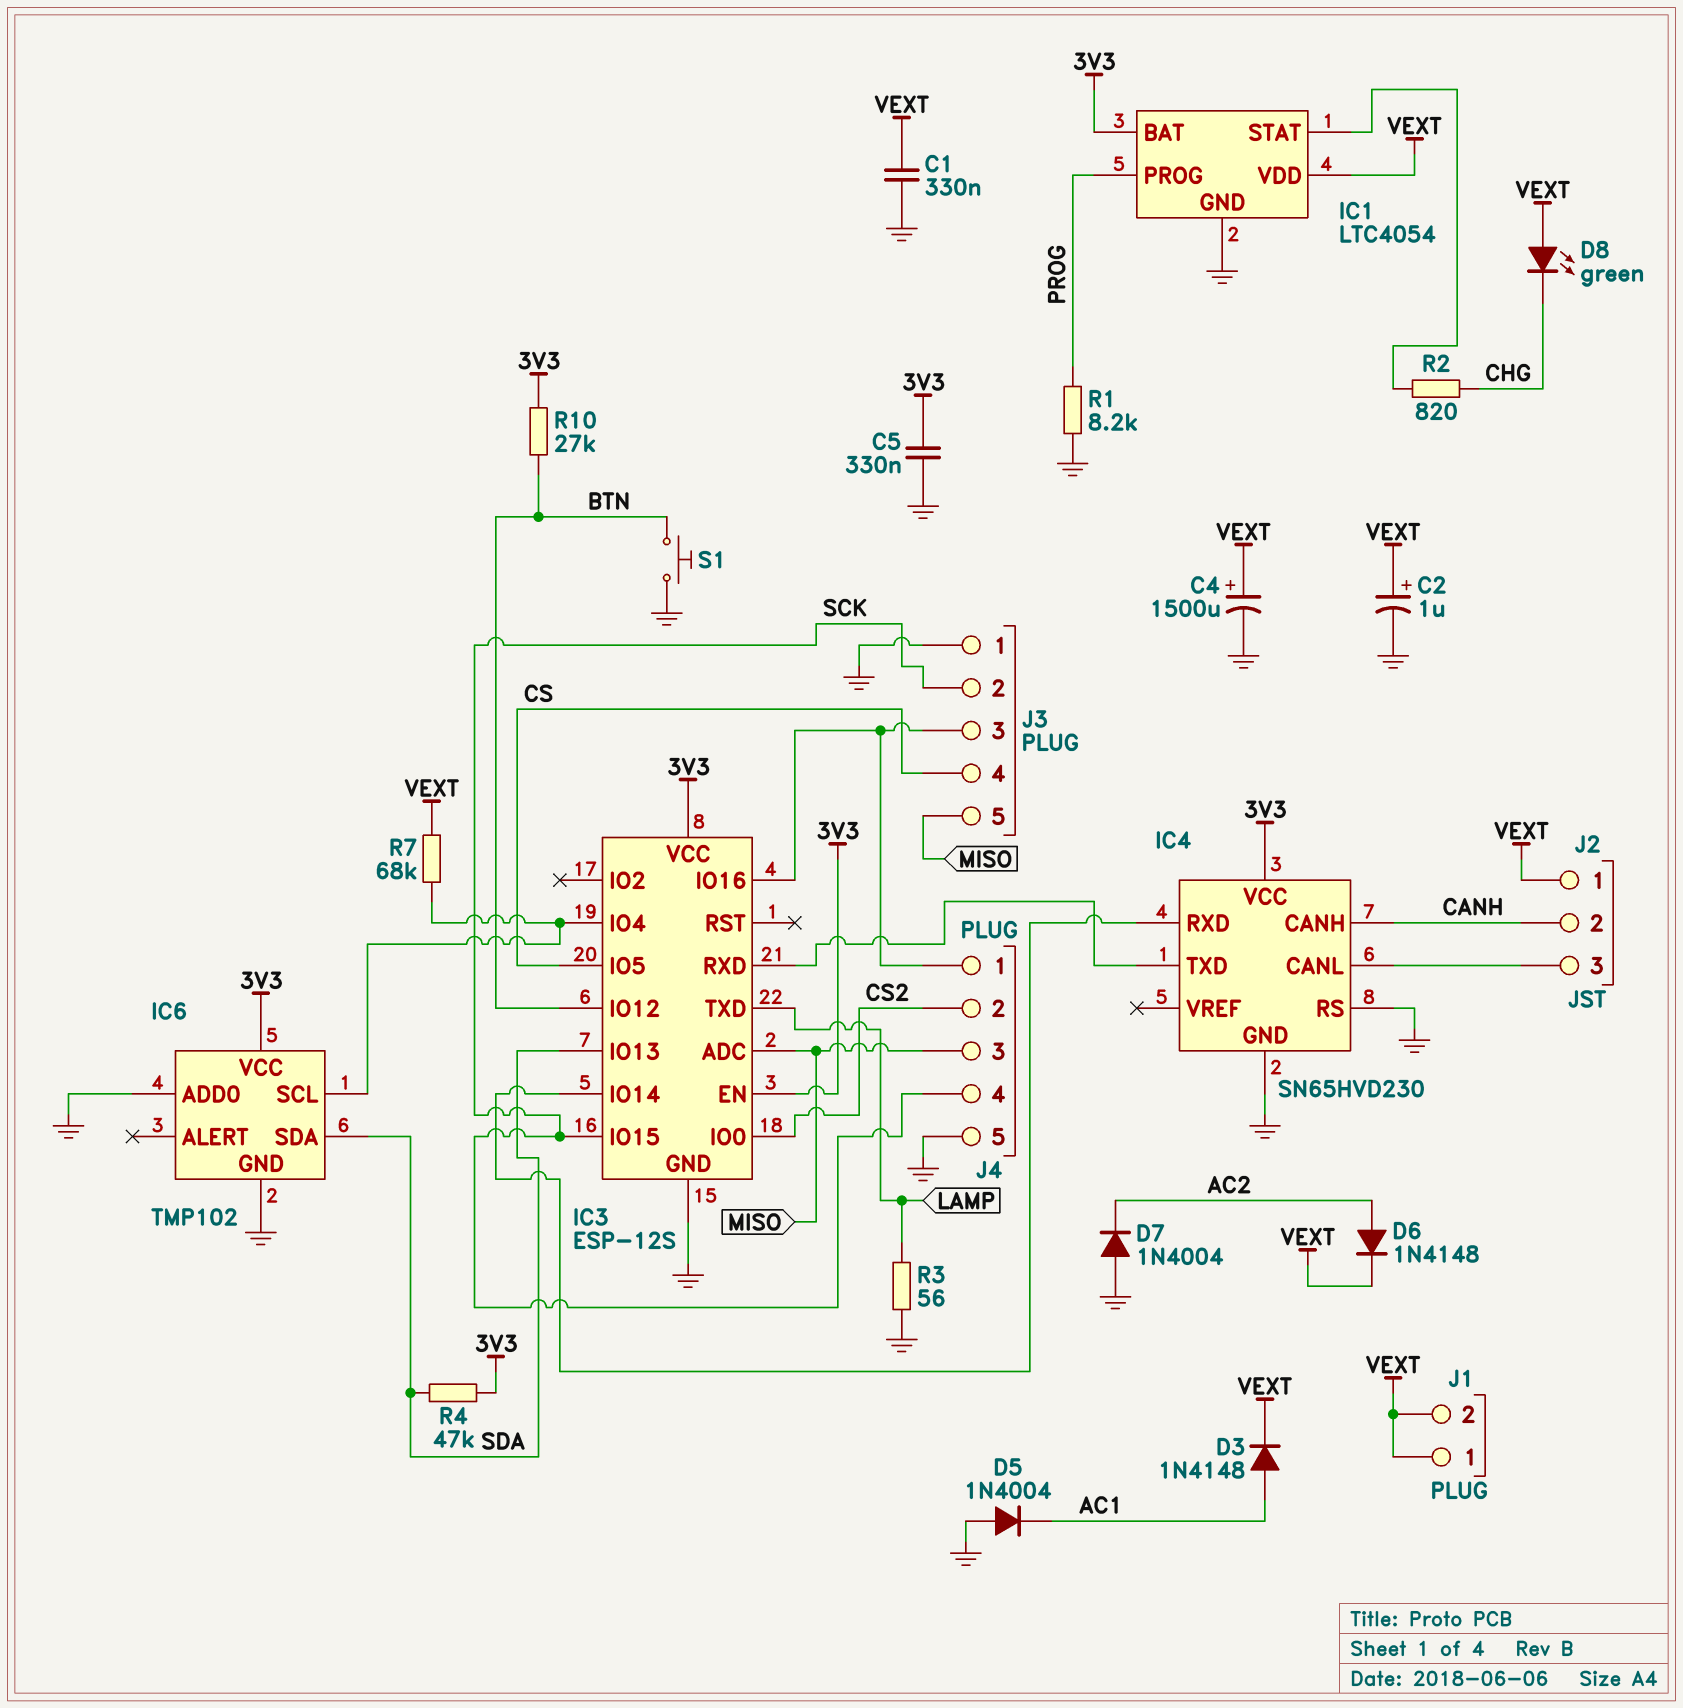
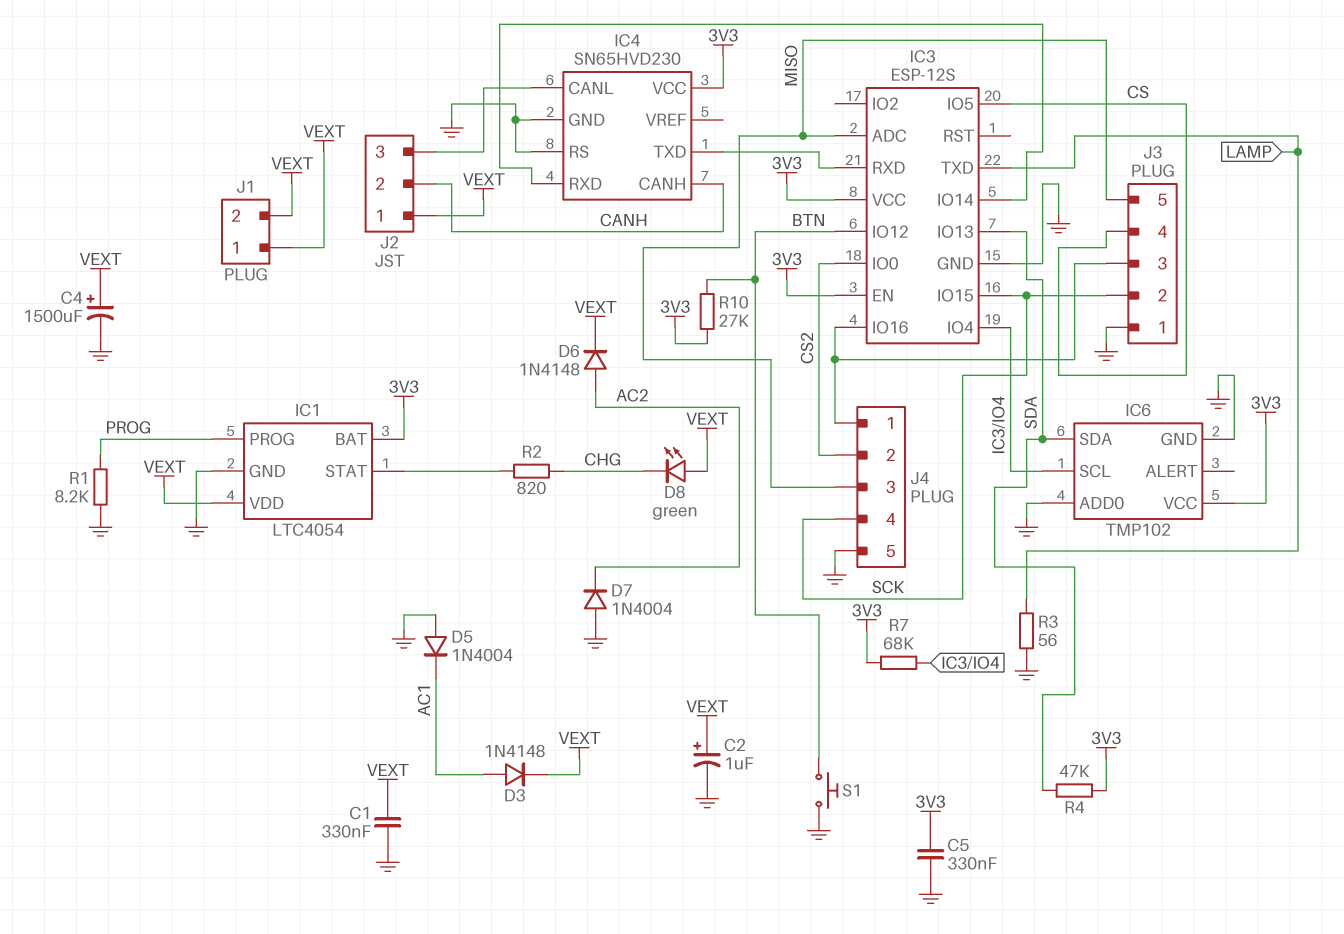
R7: 68k (IC3/IO4, VEXT) -> 68k (3V3, IC3/IO4)

